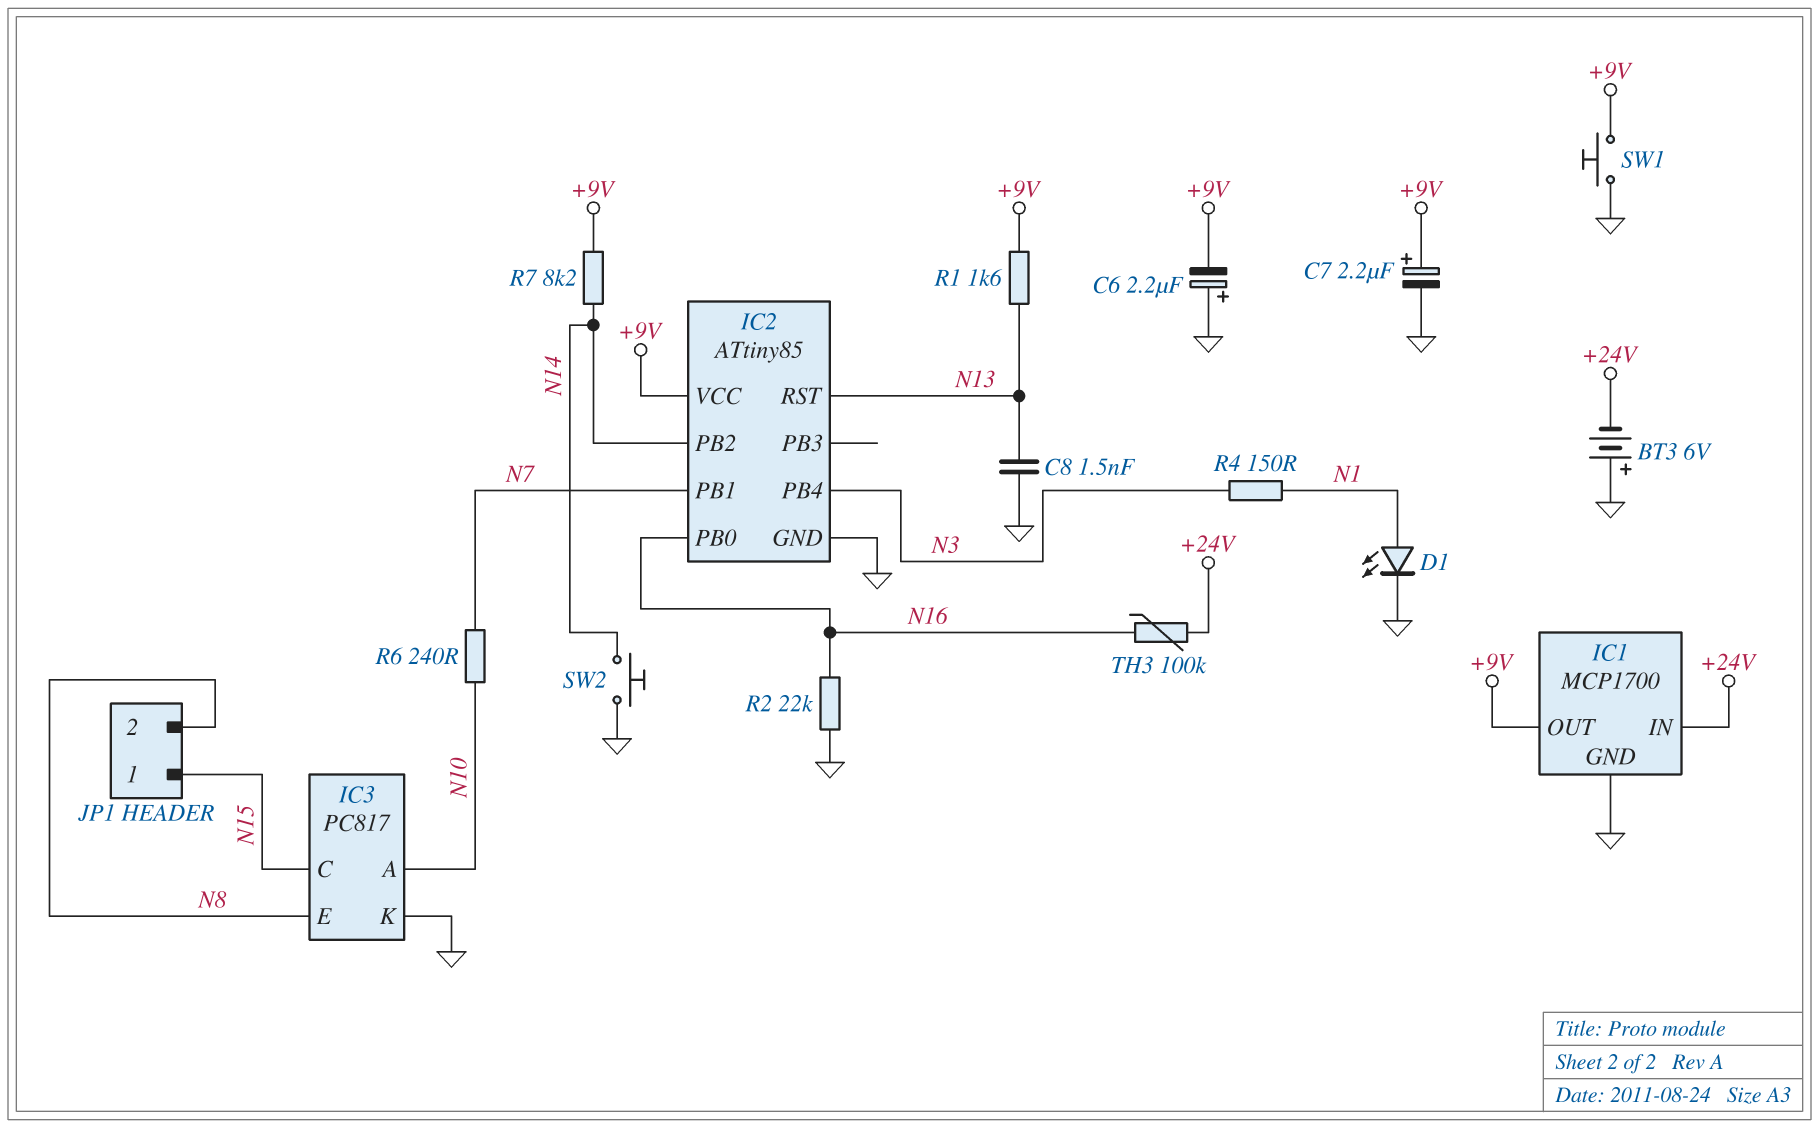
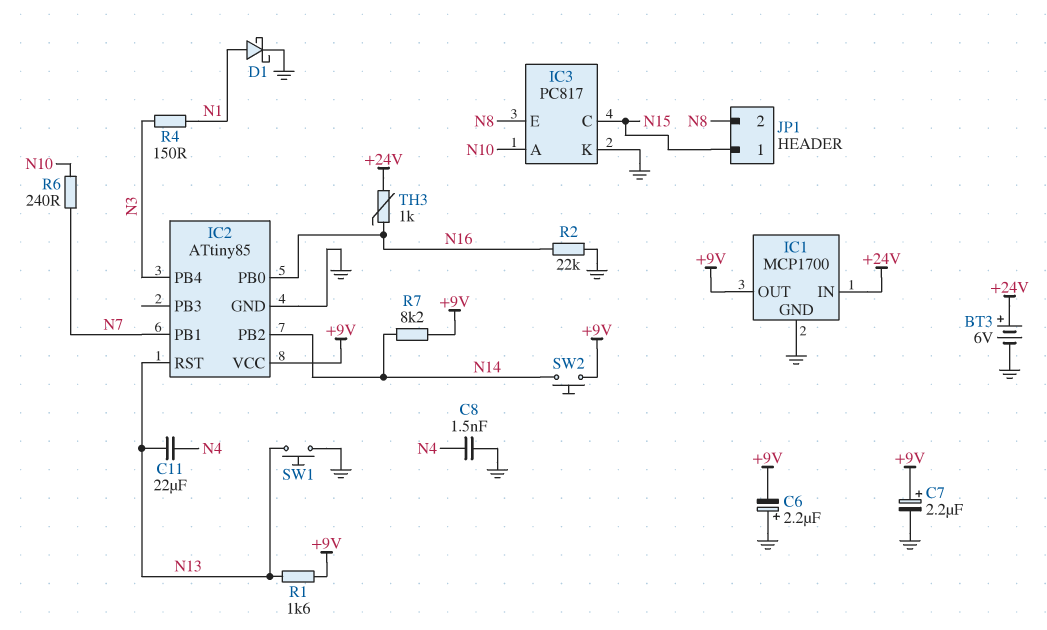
BT3: 6V (plus GND, minus +24V) -> 6V (plus +24V, minus GND)
C8: 1.5nF (GND, N13) -> 1.5nF (GND, N4)
C11: none -> 22uF (N4, N13)
D1: LED (A N1, K GND) -> schottky (A N1, K GND)
SW1: button (+9V, GND) -> button (GND, N13)
SW2: button (GND, N14) -> button (+9V, N14)
TH3: 100k (+24V, N16) -> 1k (+24V, N16)

